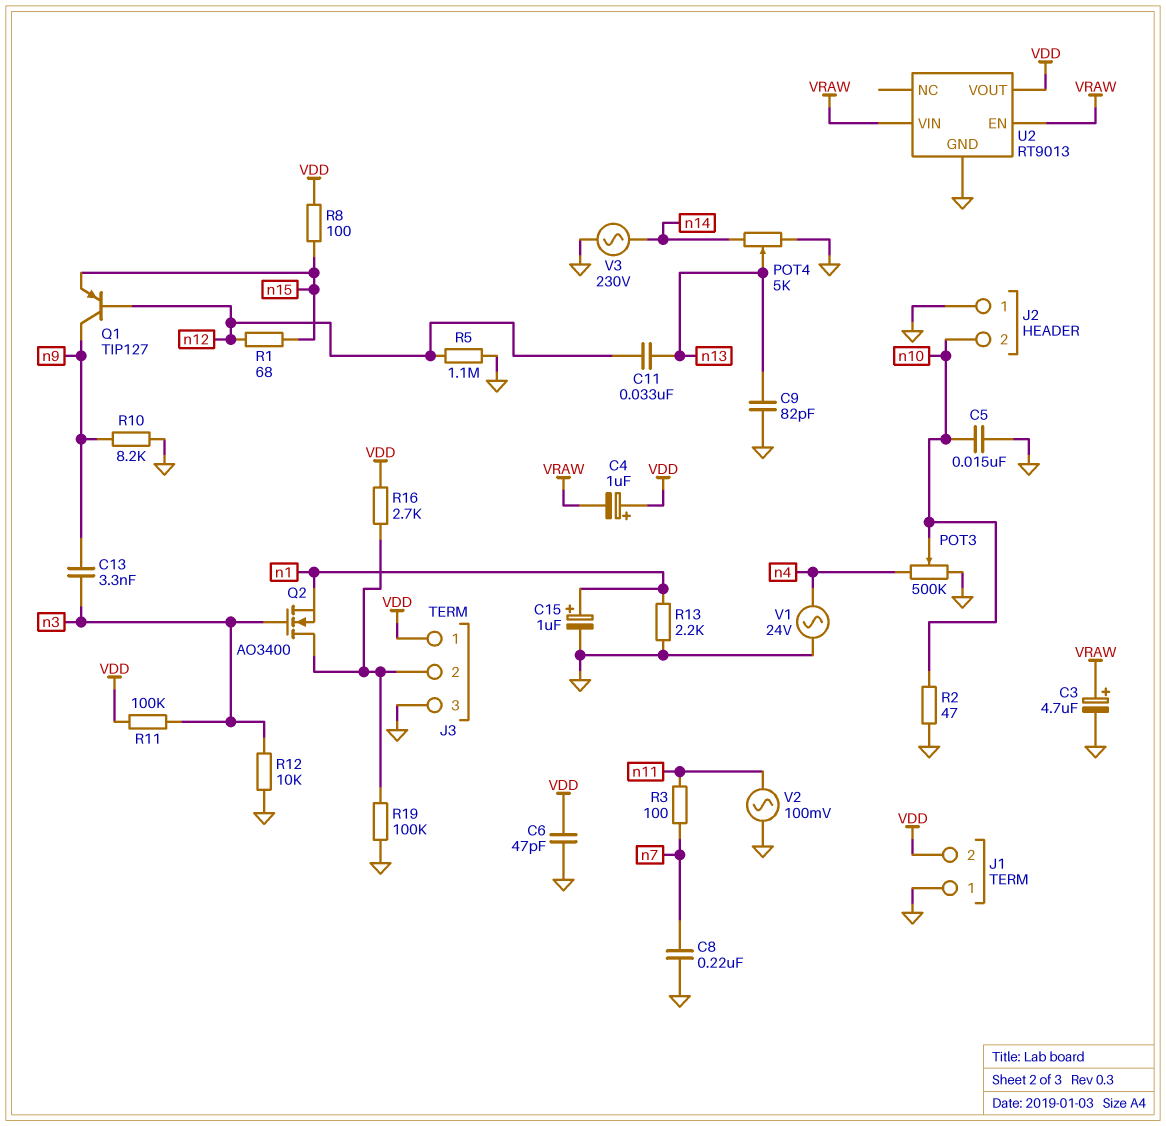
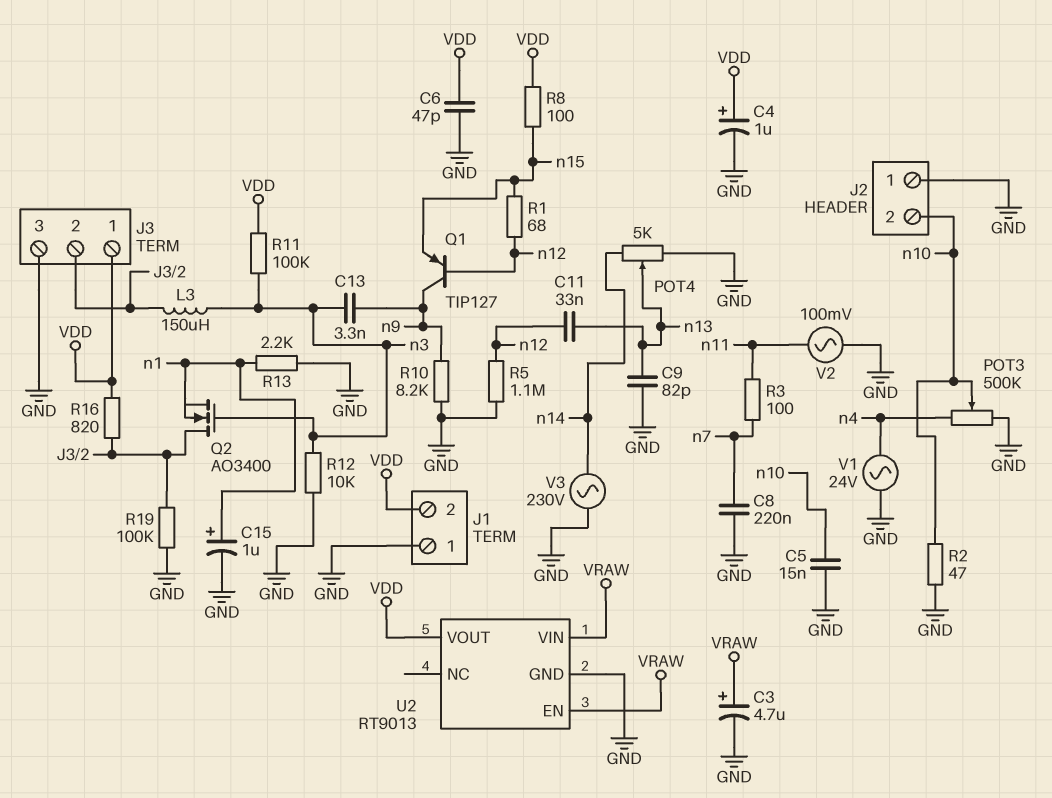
C4: 1uF (plus VDD, minus VRAW) -> 1uF (plus VDD, minus GND)
L3: none -> 150uH (J3/2, n3)
R16: 2.7k (J3/2, VDD) -> 820 (J3/2, VDD)

